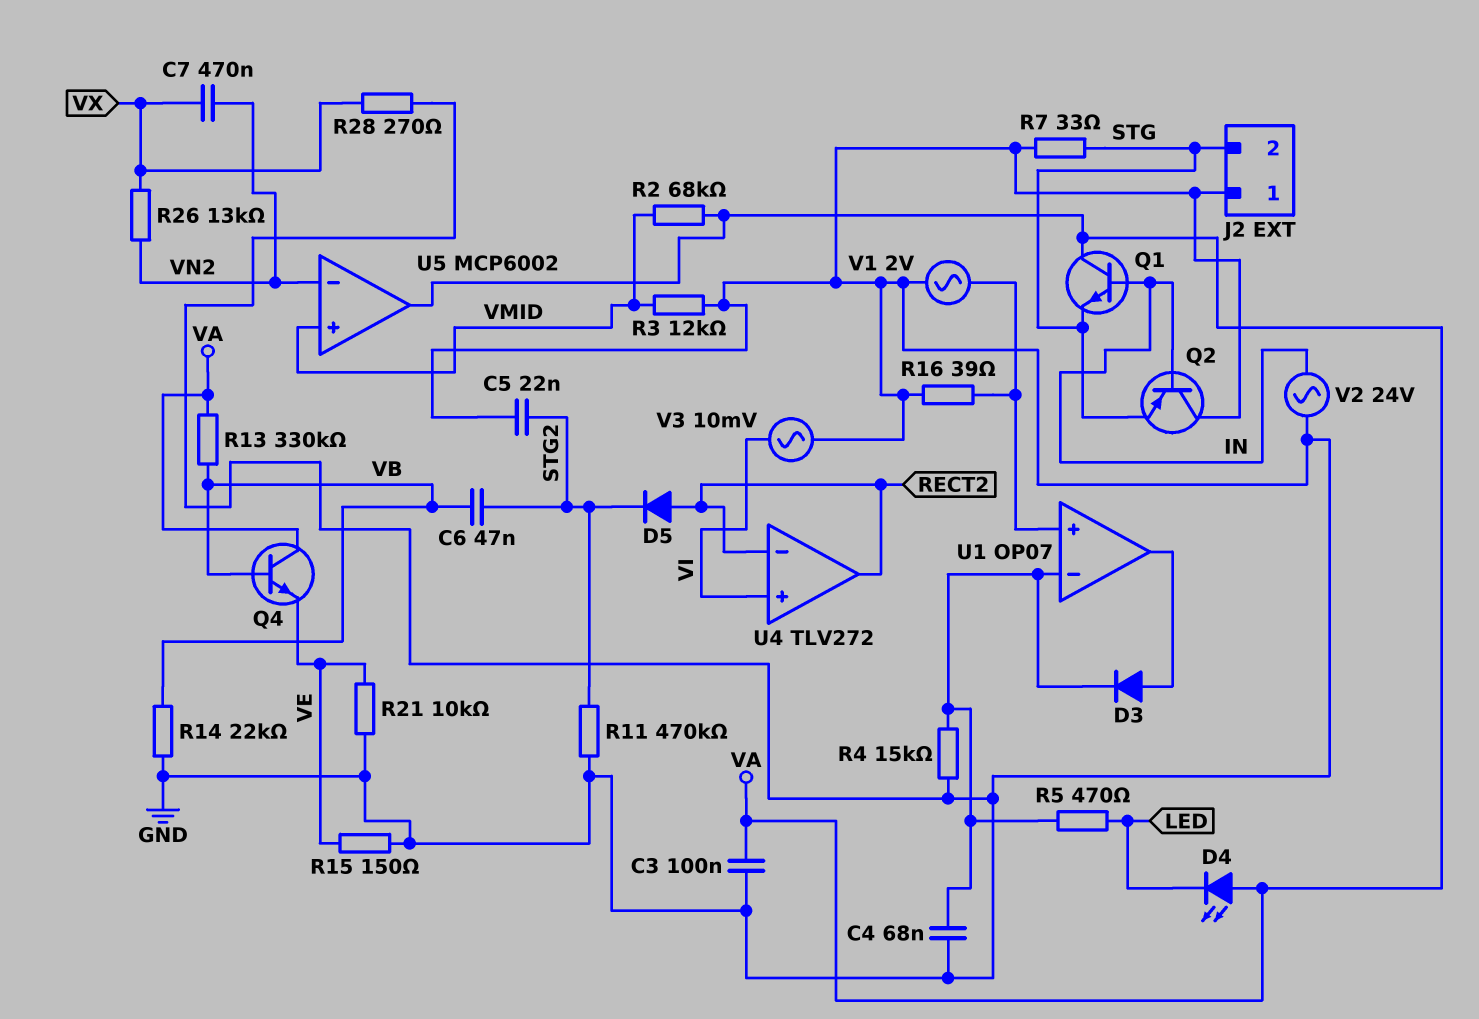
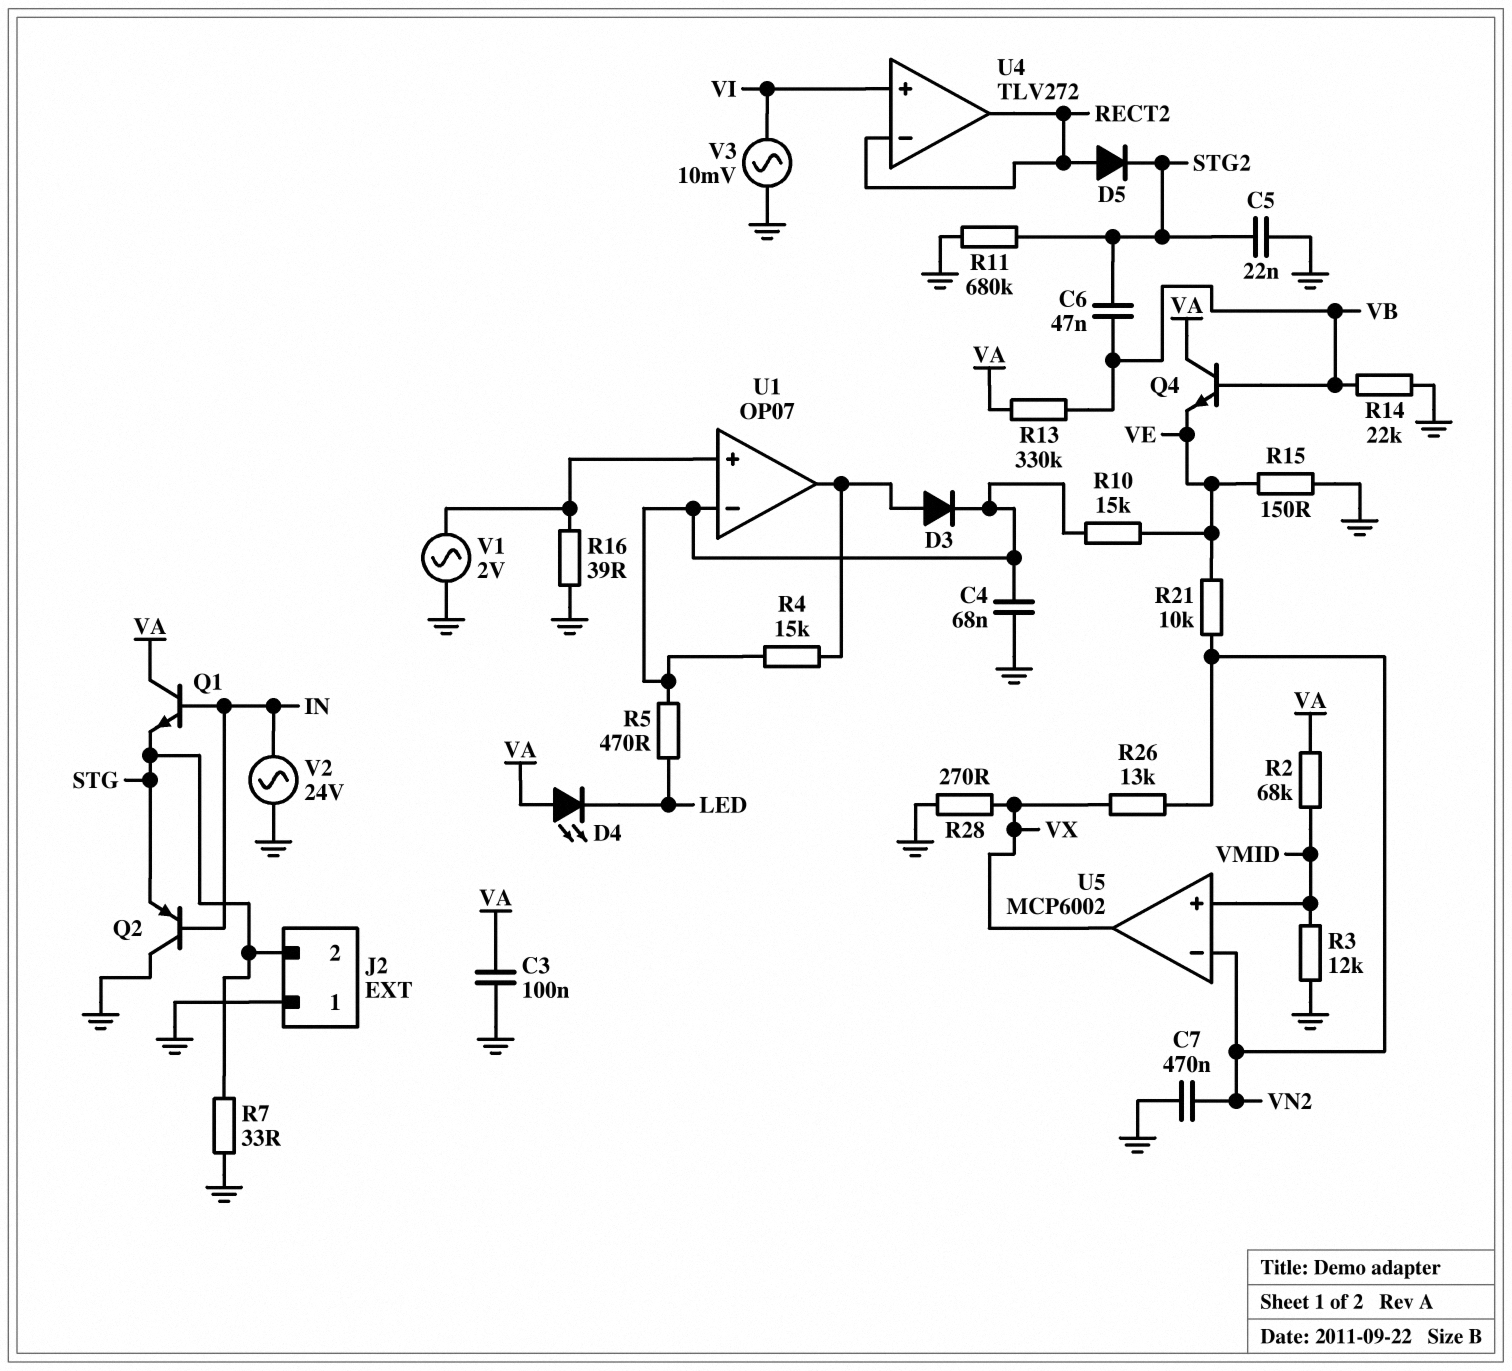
C7: 470nF (VN2, VX) -> 470nF (GND, VN2)
R4: 15k (GND, U1/in-) -> 15k (U1/in-, U1/out)
R10: none -> 15k (U1/in-, VE)
R11: 470k (GND, STG2) -> 680k (GND, STG2)
R21: 10k (GND, VE) -> 10k (VE, VN2)
U5 pin out: VA -> VX

